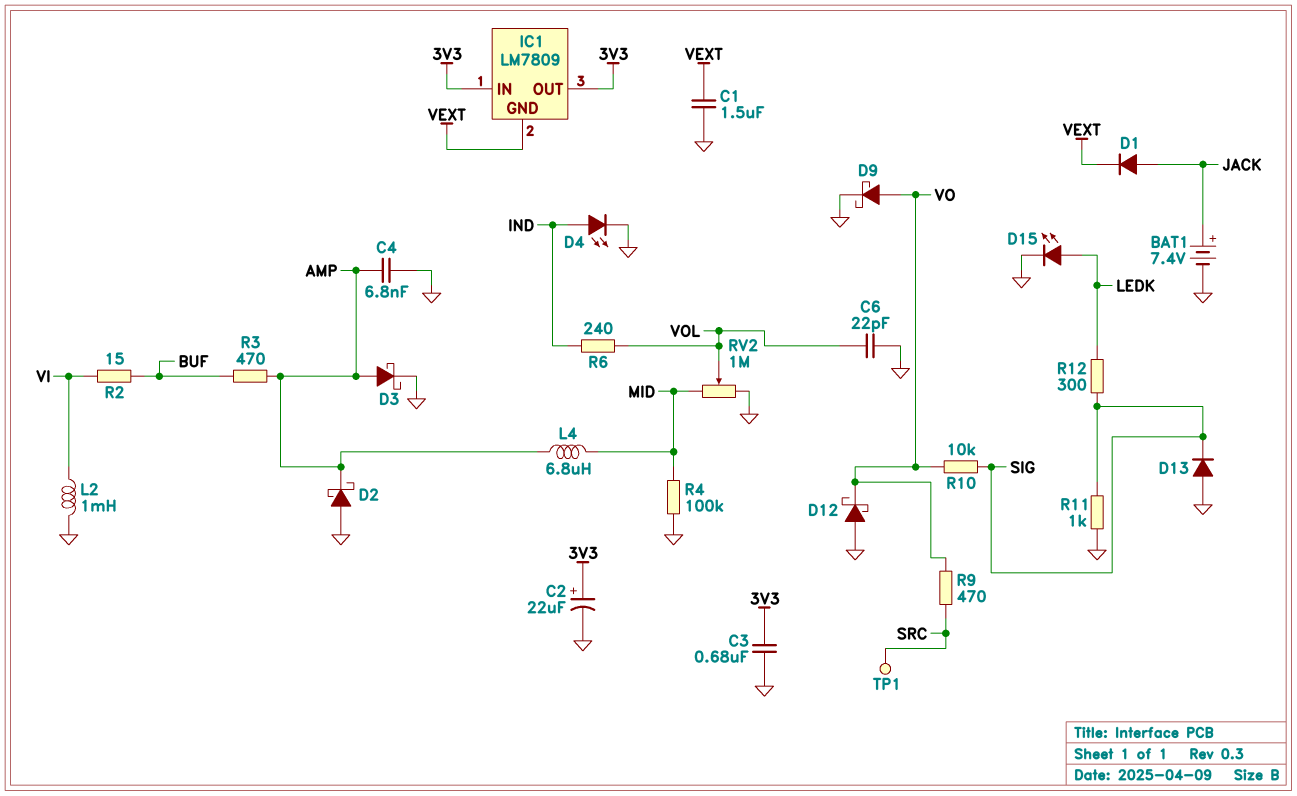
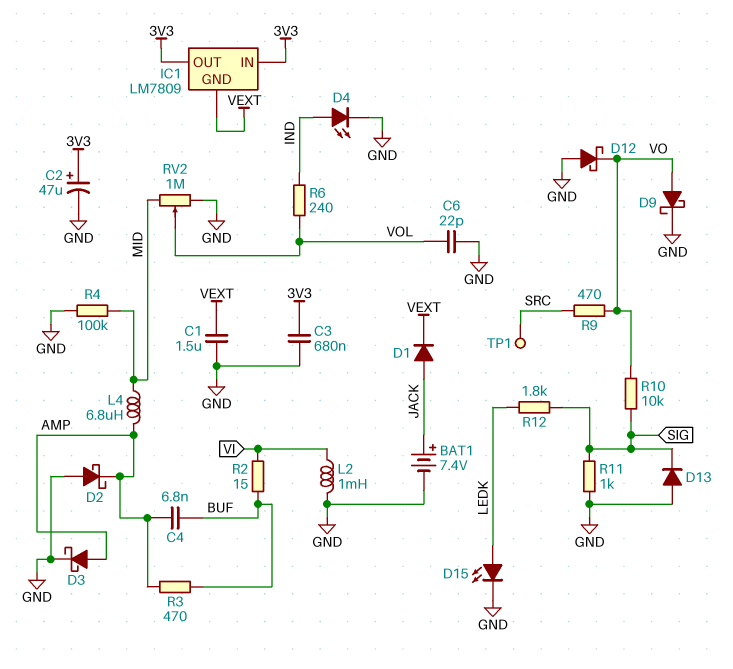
C2: 22uF (plus 3V3, minus GND) -> 47uF (plus 3V3, minus GND)
C4: 6.8nF (AMP, GND) -> 6.8nF (AMP, BUF)
R12: 300 (LEDK, SIG) -> 1.8k (LEDK, SIG)

